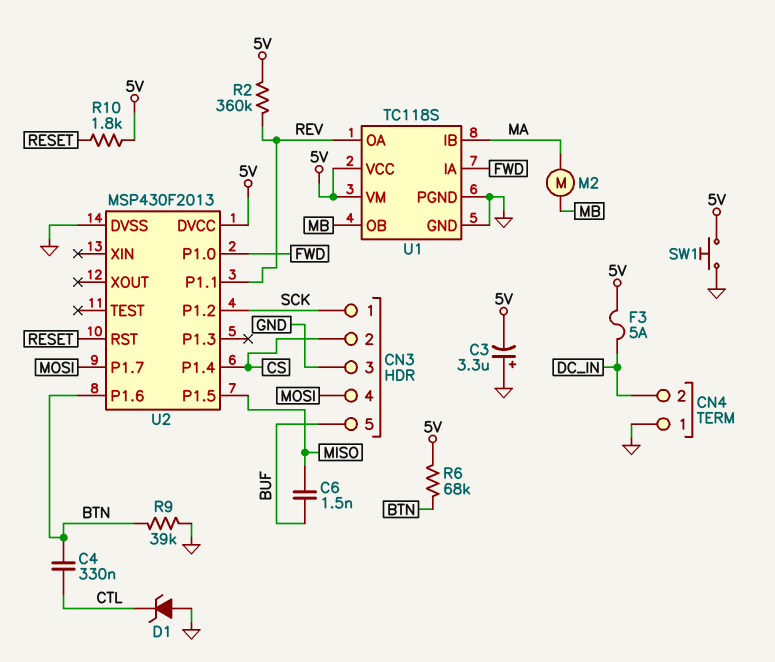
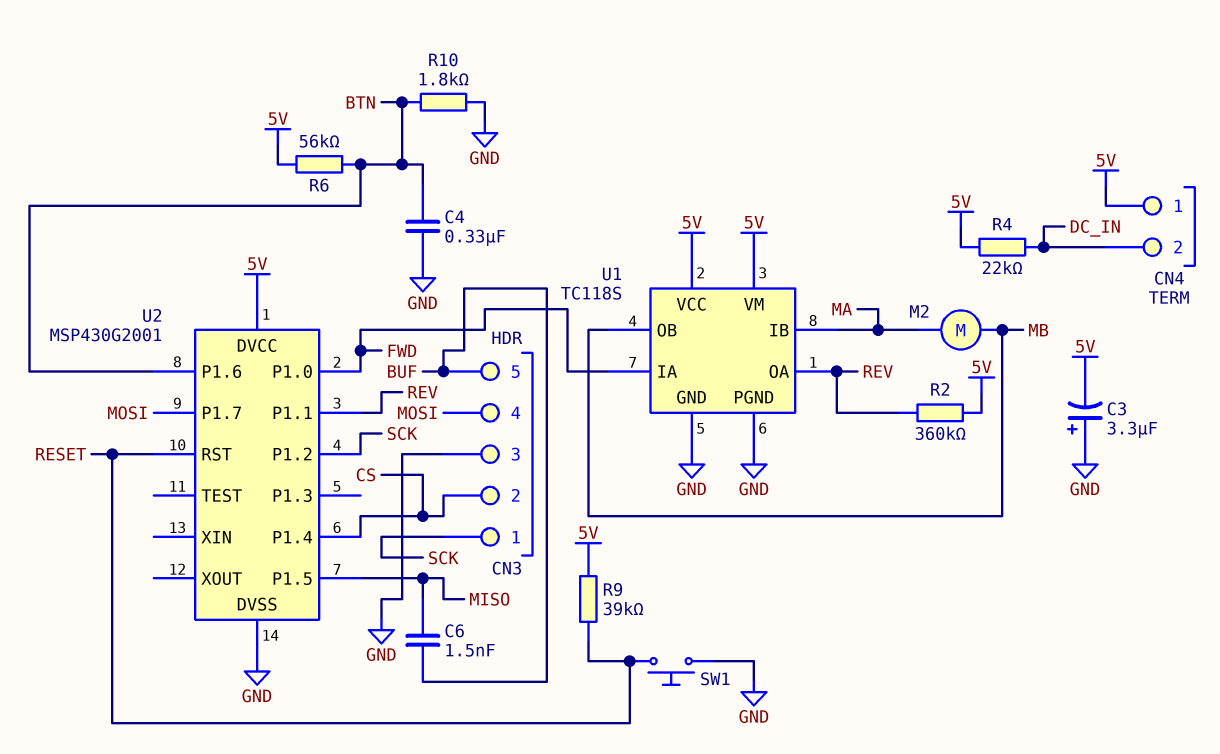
C4: 330nF (BTN, CTL) -> 330nF (BTN, GND)
CN4 pin 1: GND -> 5V
D1: zener (A GND, K CTL) -> none
F3: 5A (5V, DC_IN) -> none
R4: none -> 22k (5V, DC_IN)
R6: 68k (5V, BTN) -> 56k (5V, BTN)
R9: 39k (BTN, GND) -> 39k (5V, RESET)
R10: 1.8k (5V, RESET) -> 1.8k (BTN, GND)
SW1: button (5V, GND) -> button (GND, RESET)
U2: MSP430F2013 -> MSP430G2001

